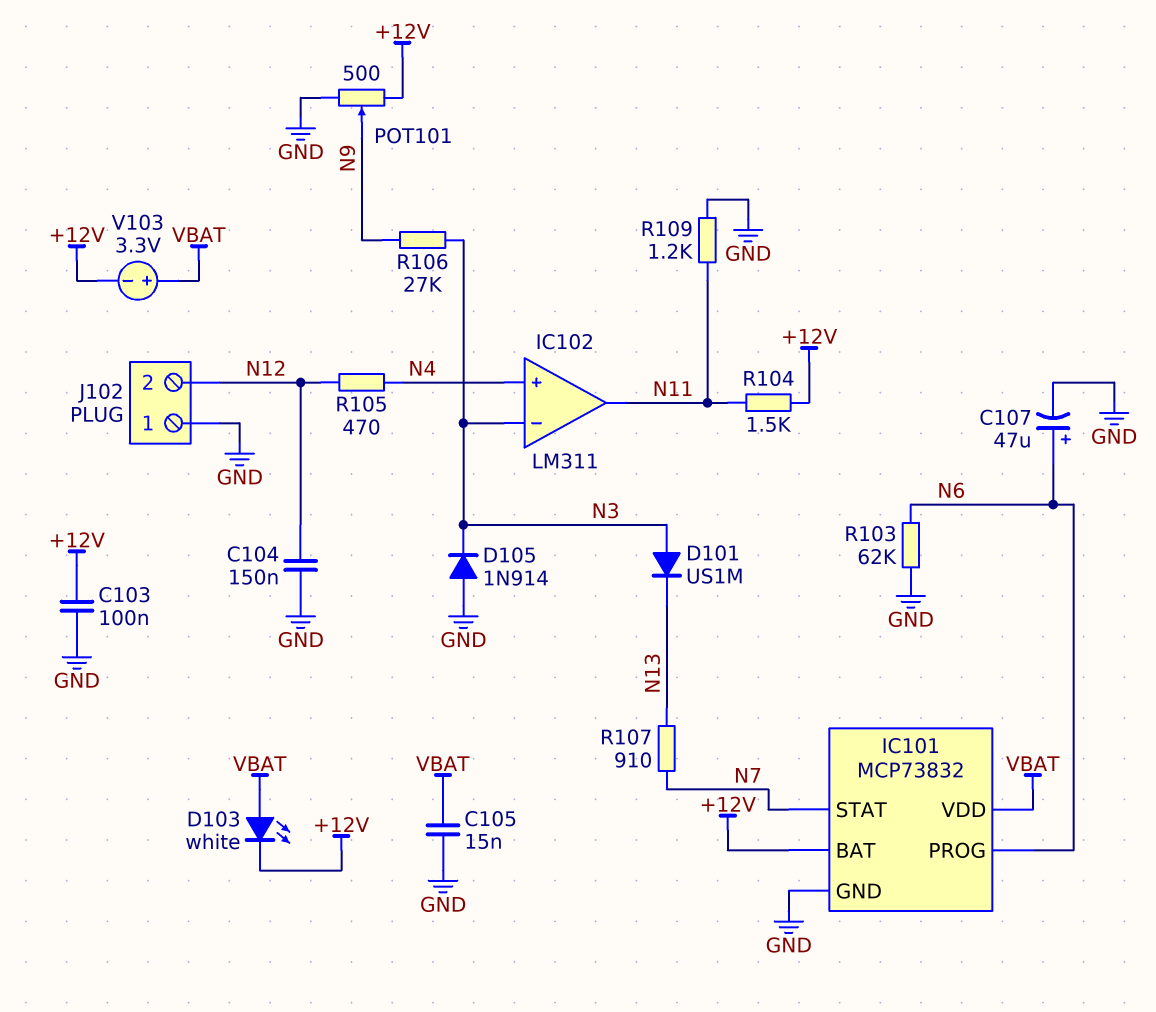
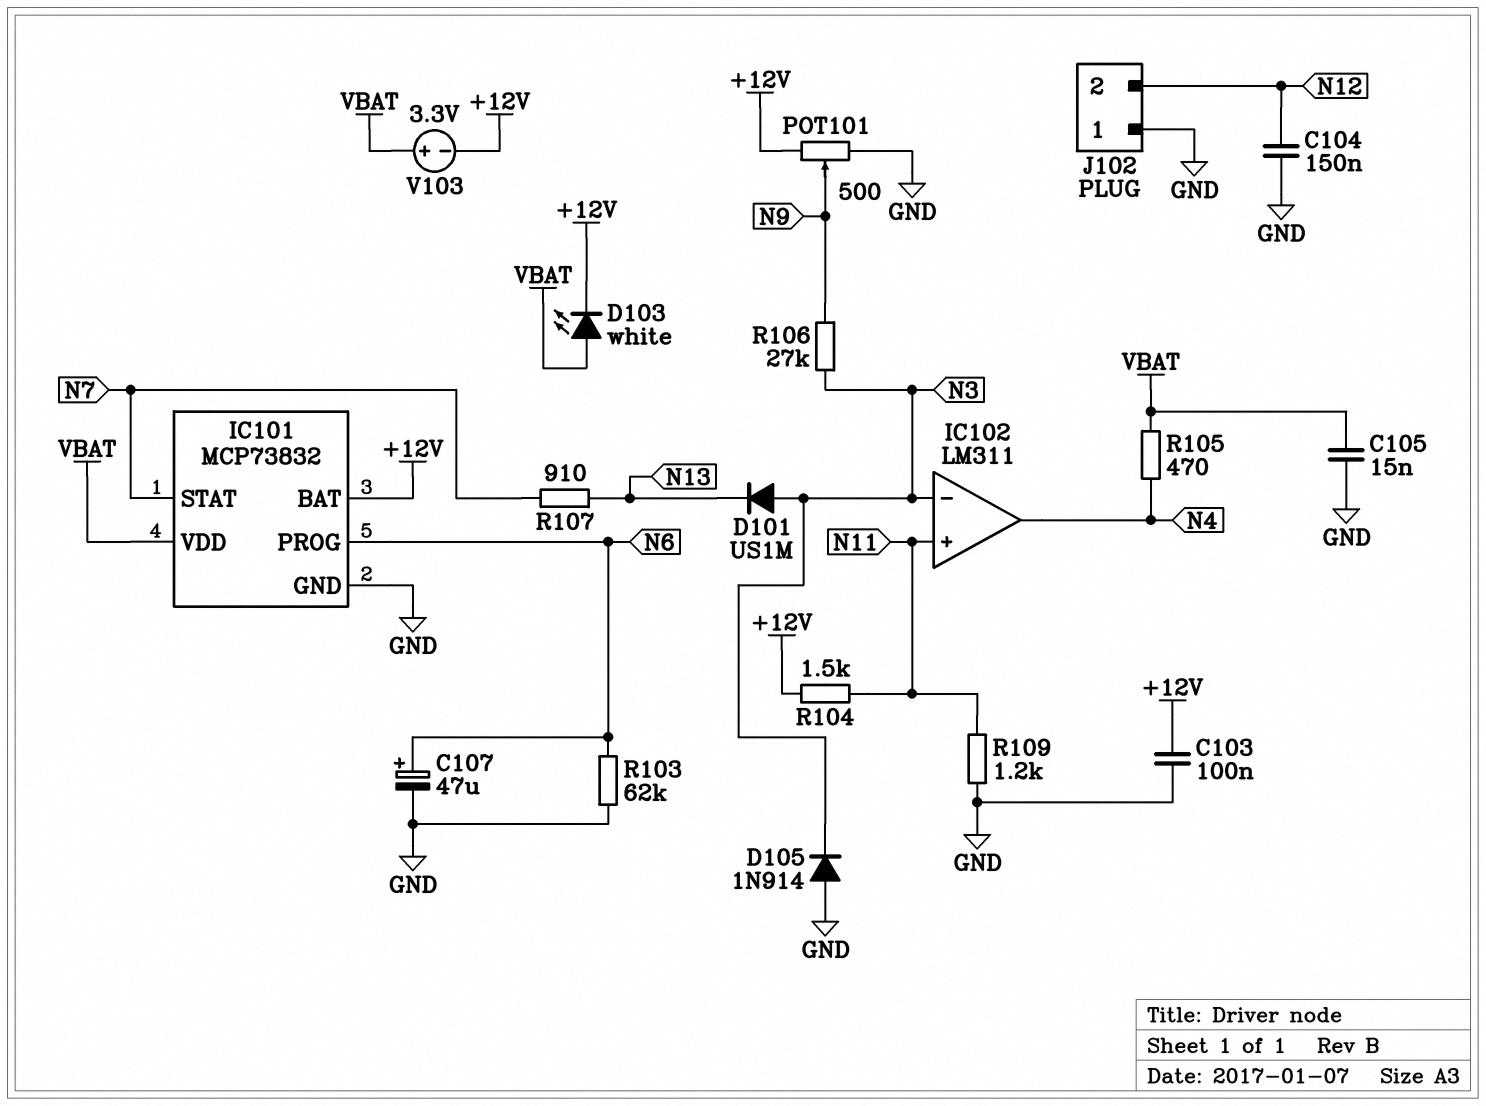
IC102 pin in+: N4 -> N11
IC102 pin out: N11 -> N4
R105: 470 (N4, N12) -> 470 (N4, VBAT)

